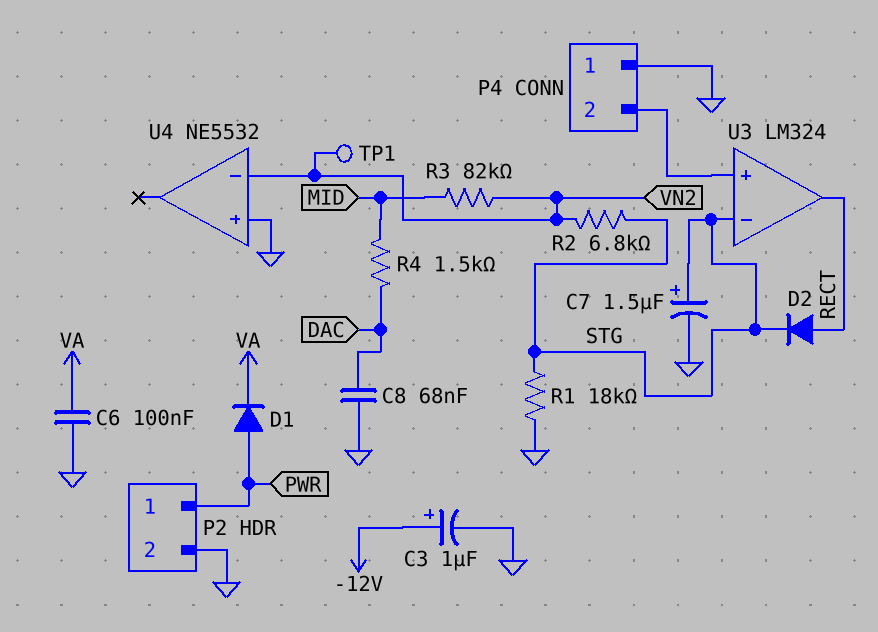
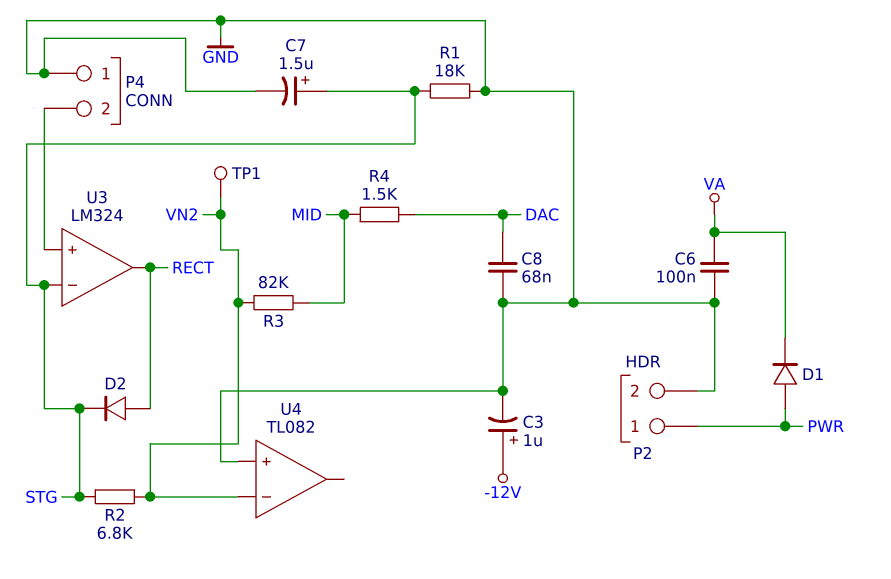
U4: NE5532 -> TL082

